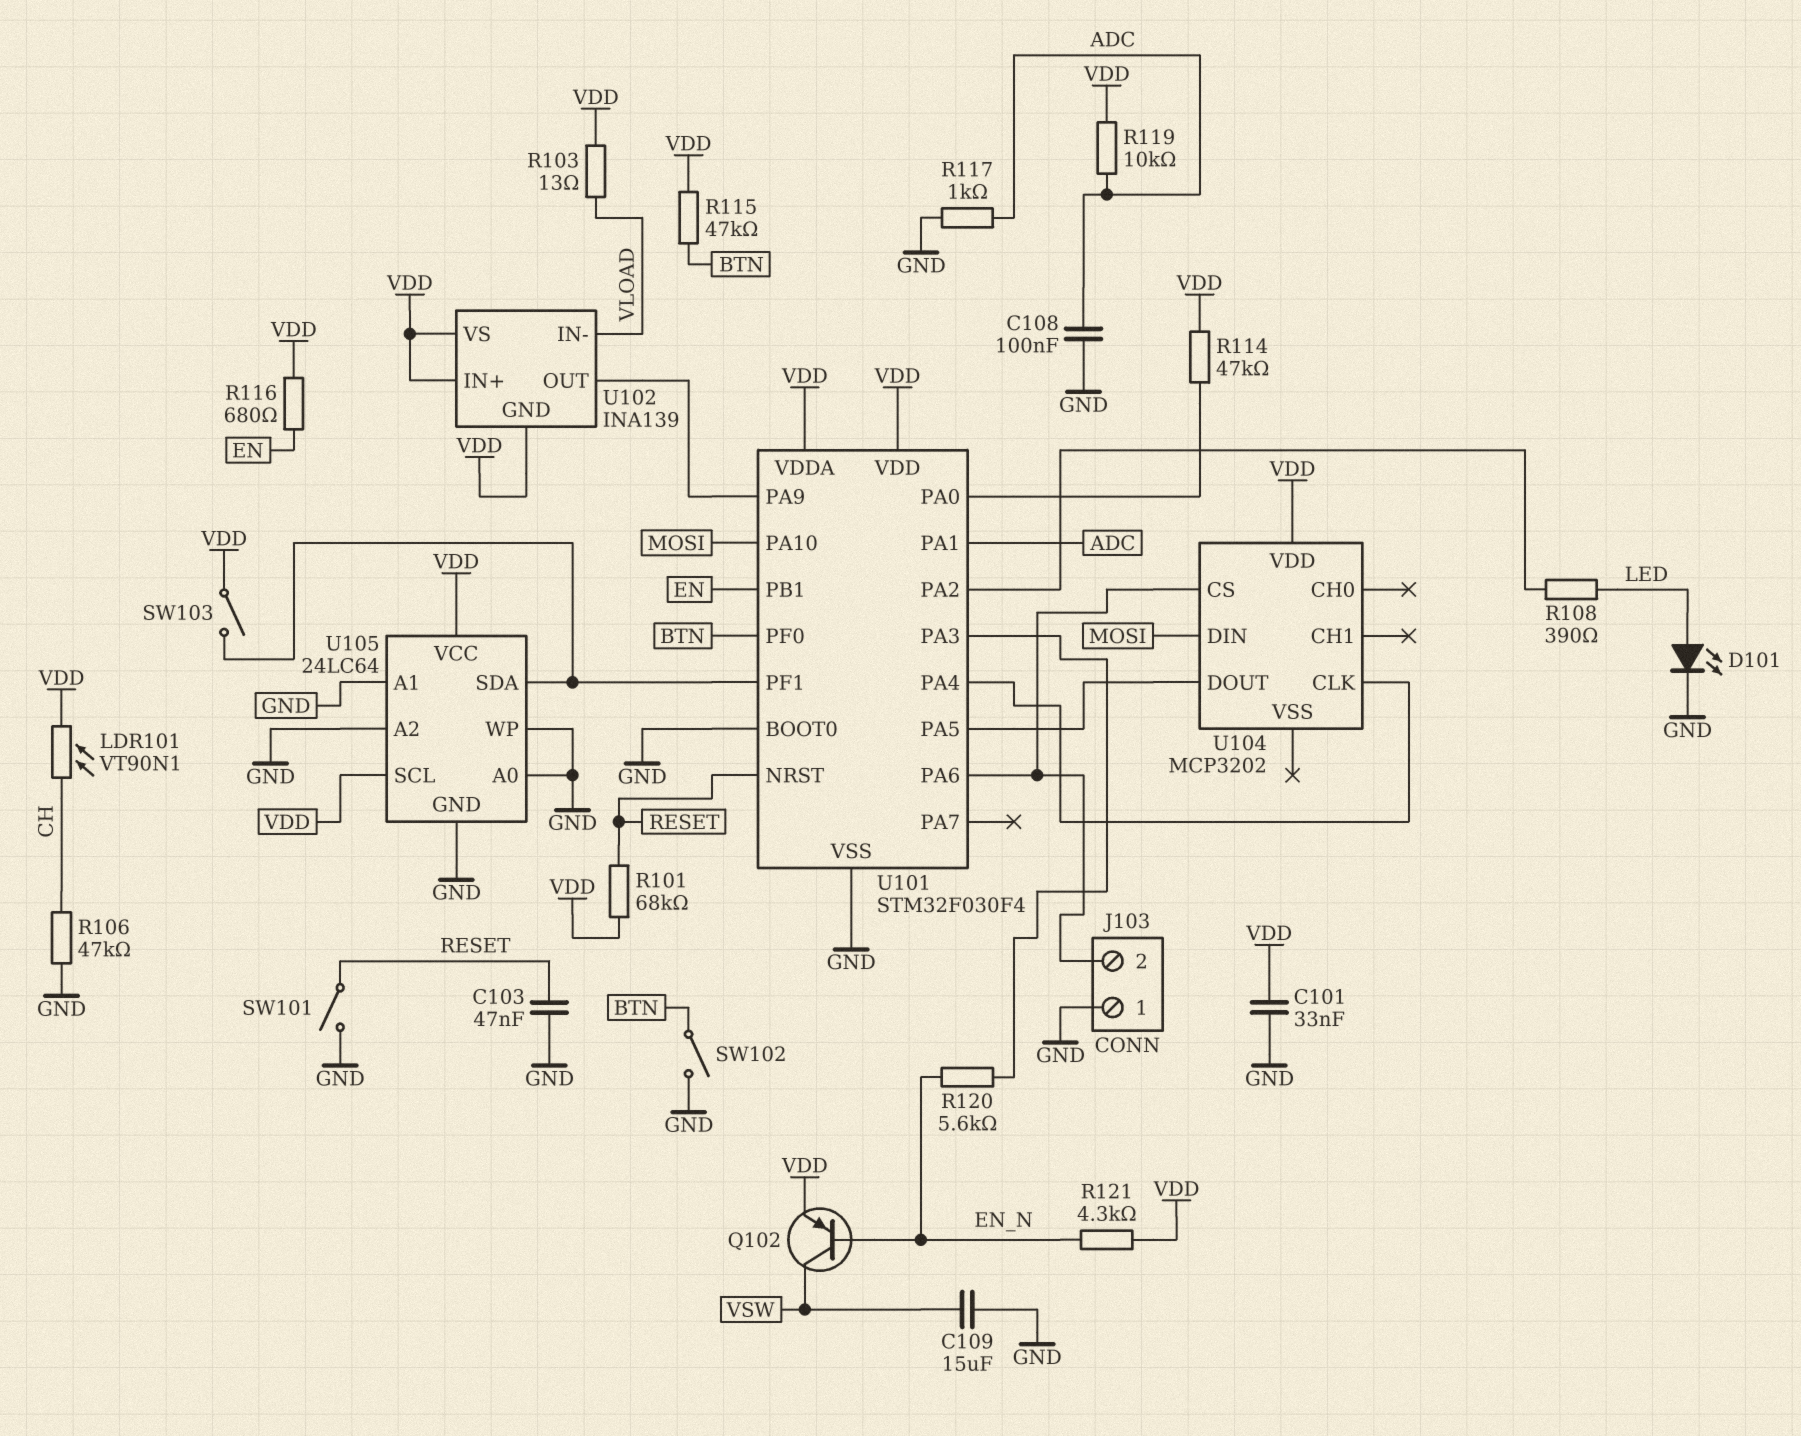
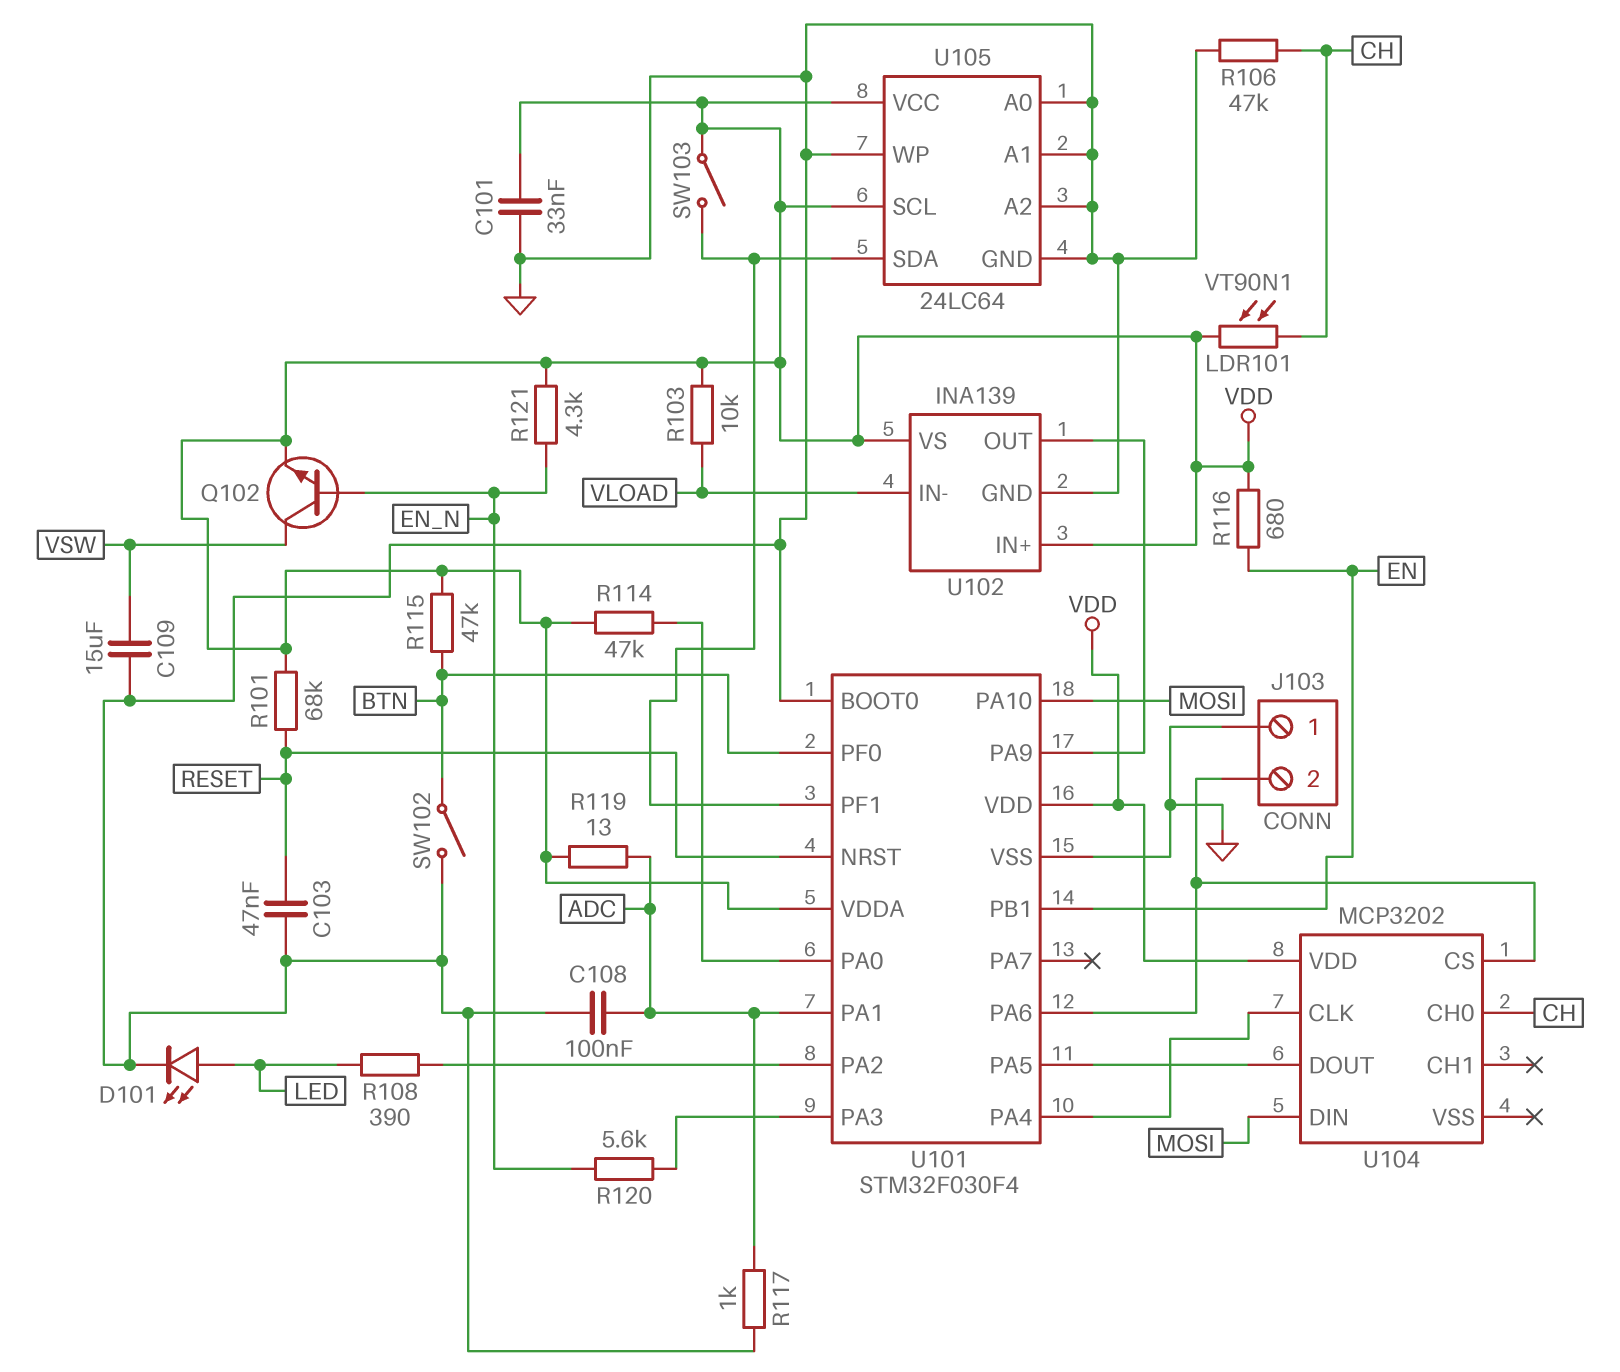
Q102: PNP (B EN_N, C VSW, E VDD) -> NPN (B EN_N, C VSW, E VDD)
R103: 13 (VDD, VLOAD) -> 10k (VDD, VLOAD)
R119: 10k (ADC, VDD) -> 13 (ADC, VDD)
SW101: switch (GND, RESET) -> none
U102 pin GND: VDD -> GND
U104 pin CH0: none -> CH

